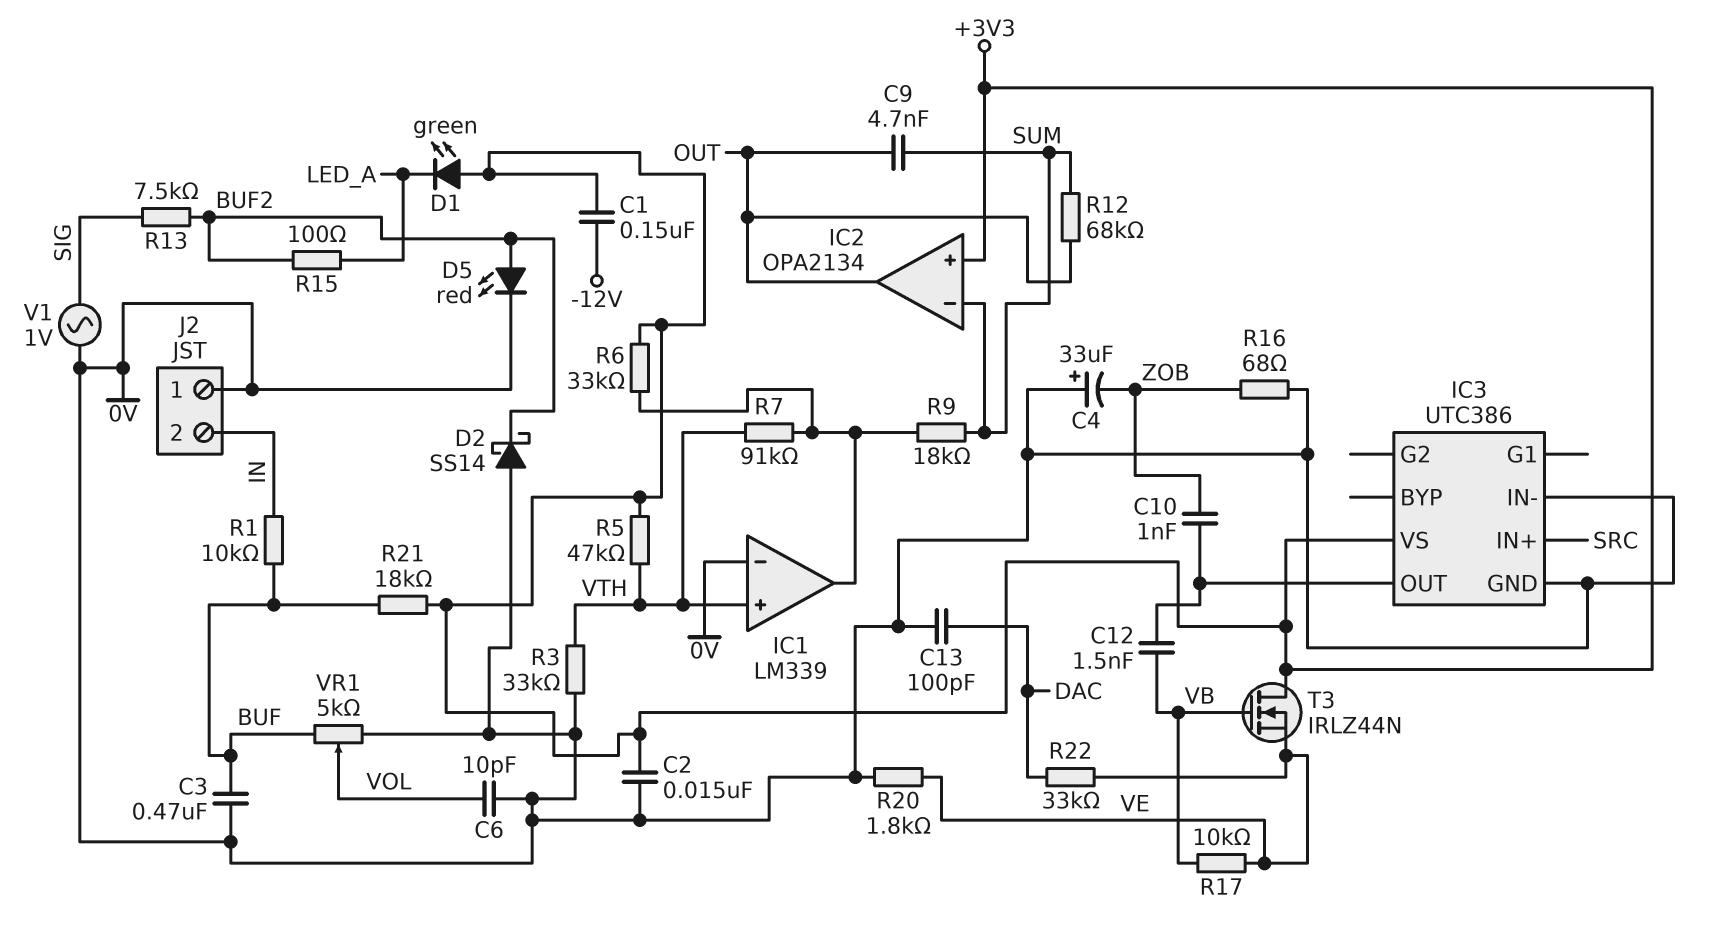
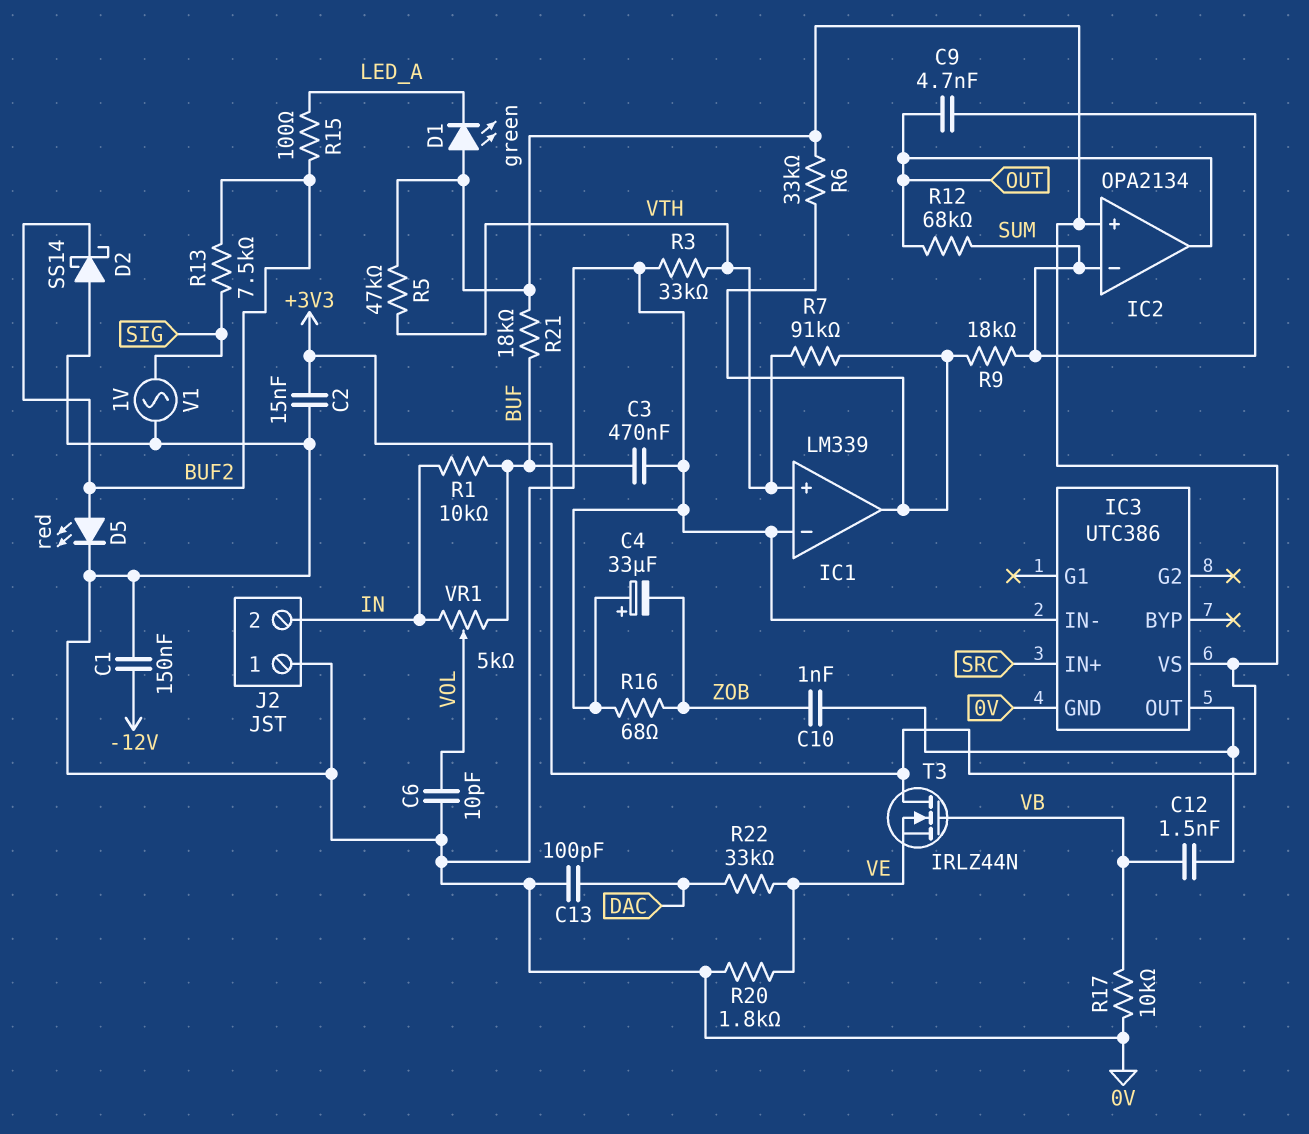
C1: 150nF (+3V3, -12V) -> 150nF (-12V, 0V)
R17: 10k (VB, VE) -> 10k (0V, VB)
VR1: 5k (0V, BUF, wiper VOL) -> 5k (BUF, IN, wiper VOL)

